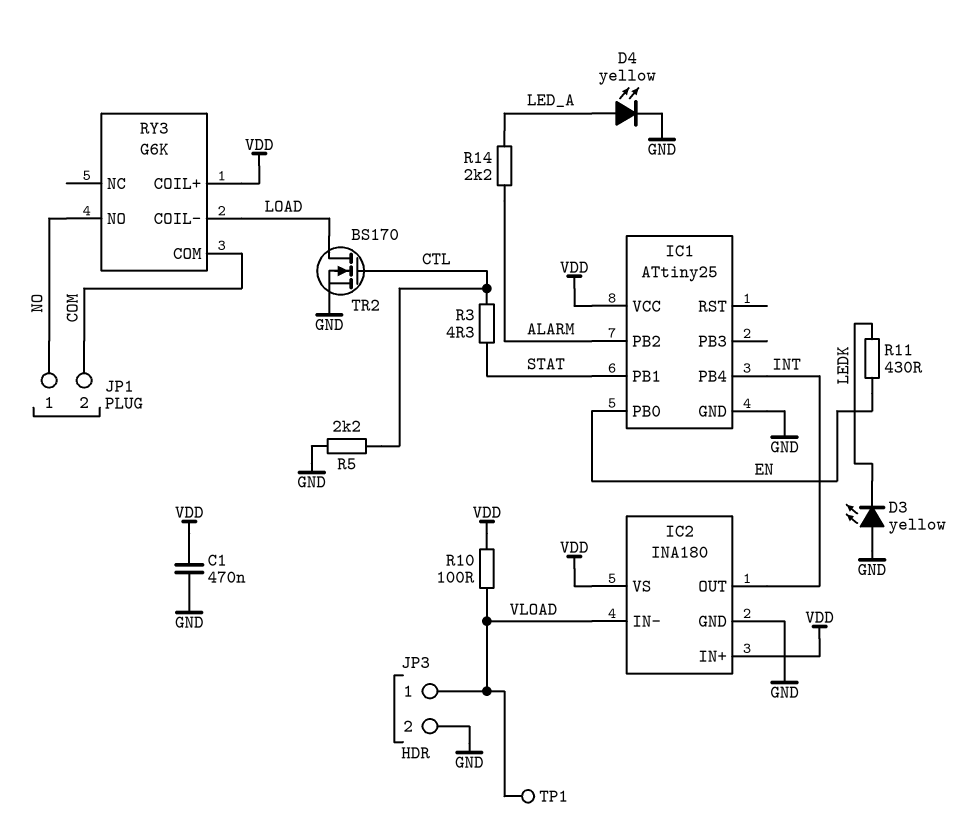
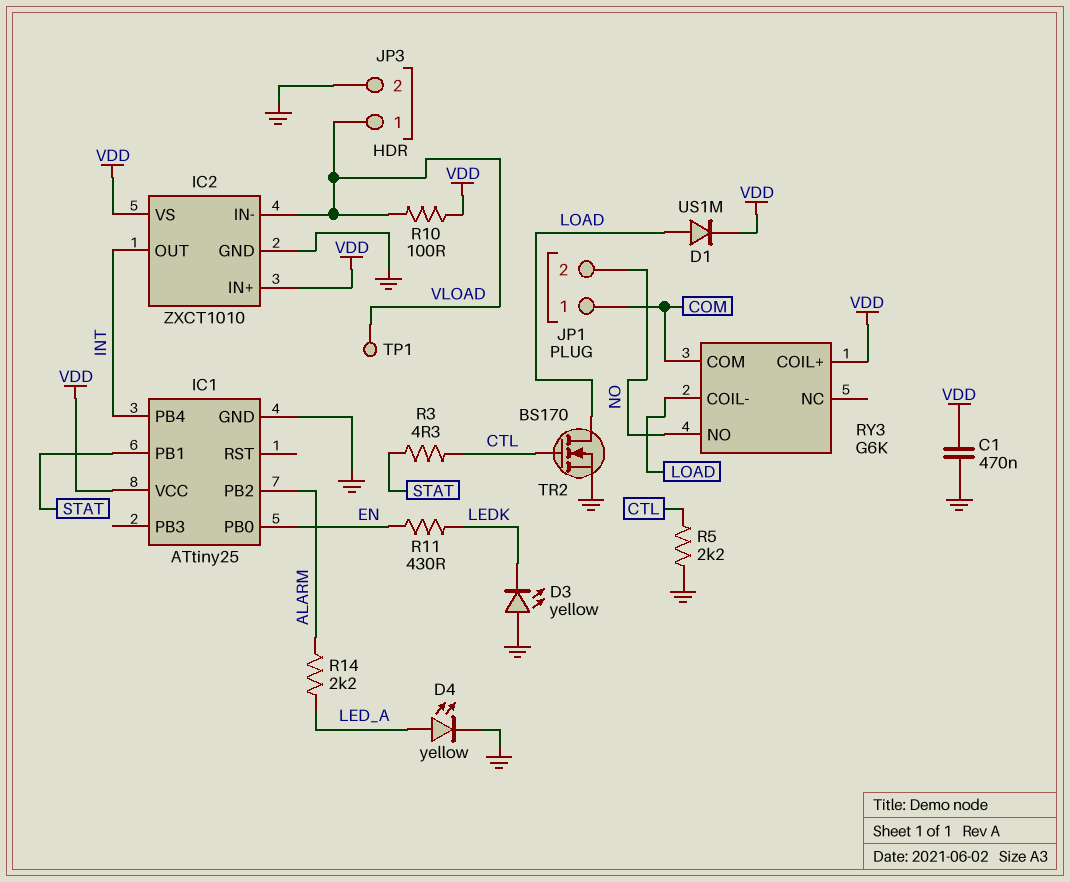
D1: none -> diode US1M (A LOAD, K VDD)
IC2: INA180 -> ZXCT1010
JP1 pin 1: NO -> COM
JP1 pin 2: COM -> NO

